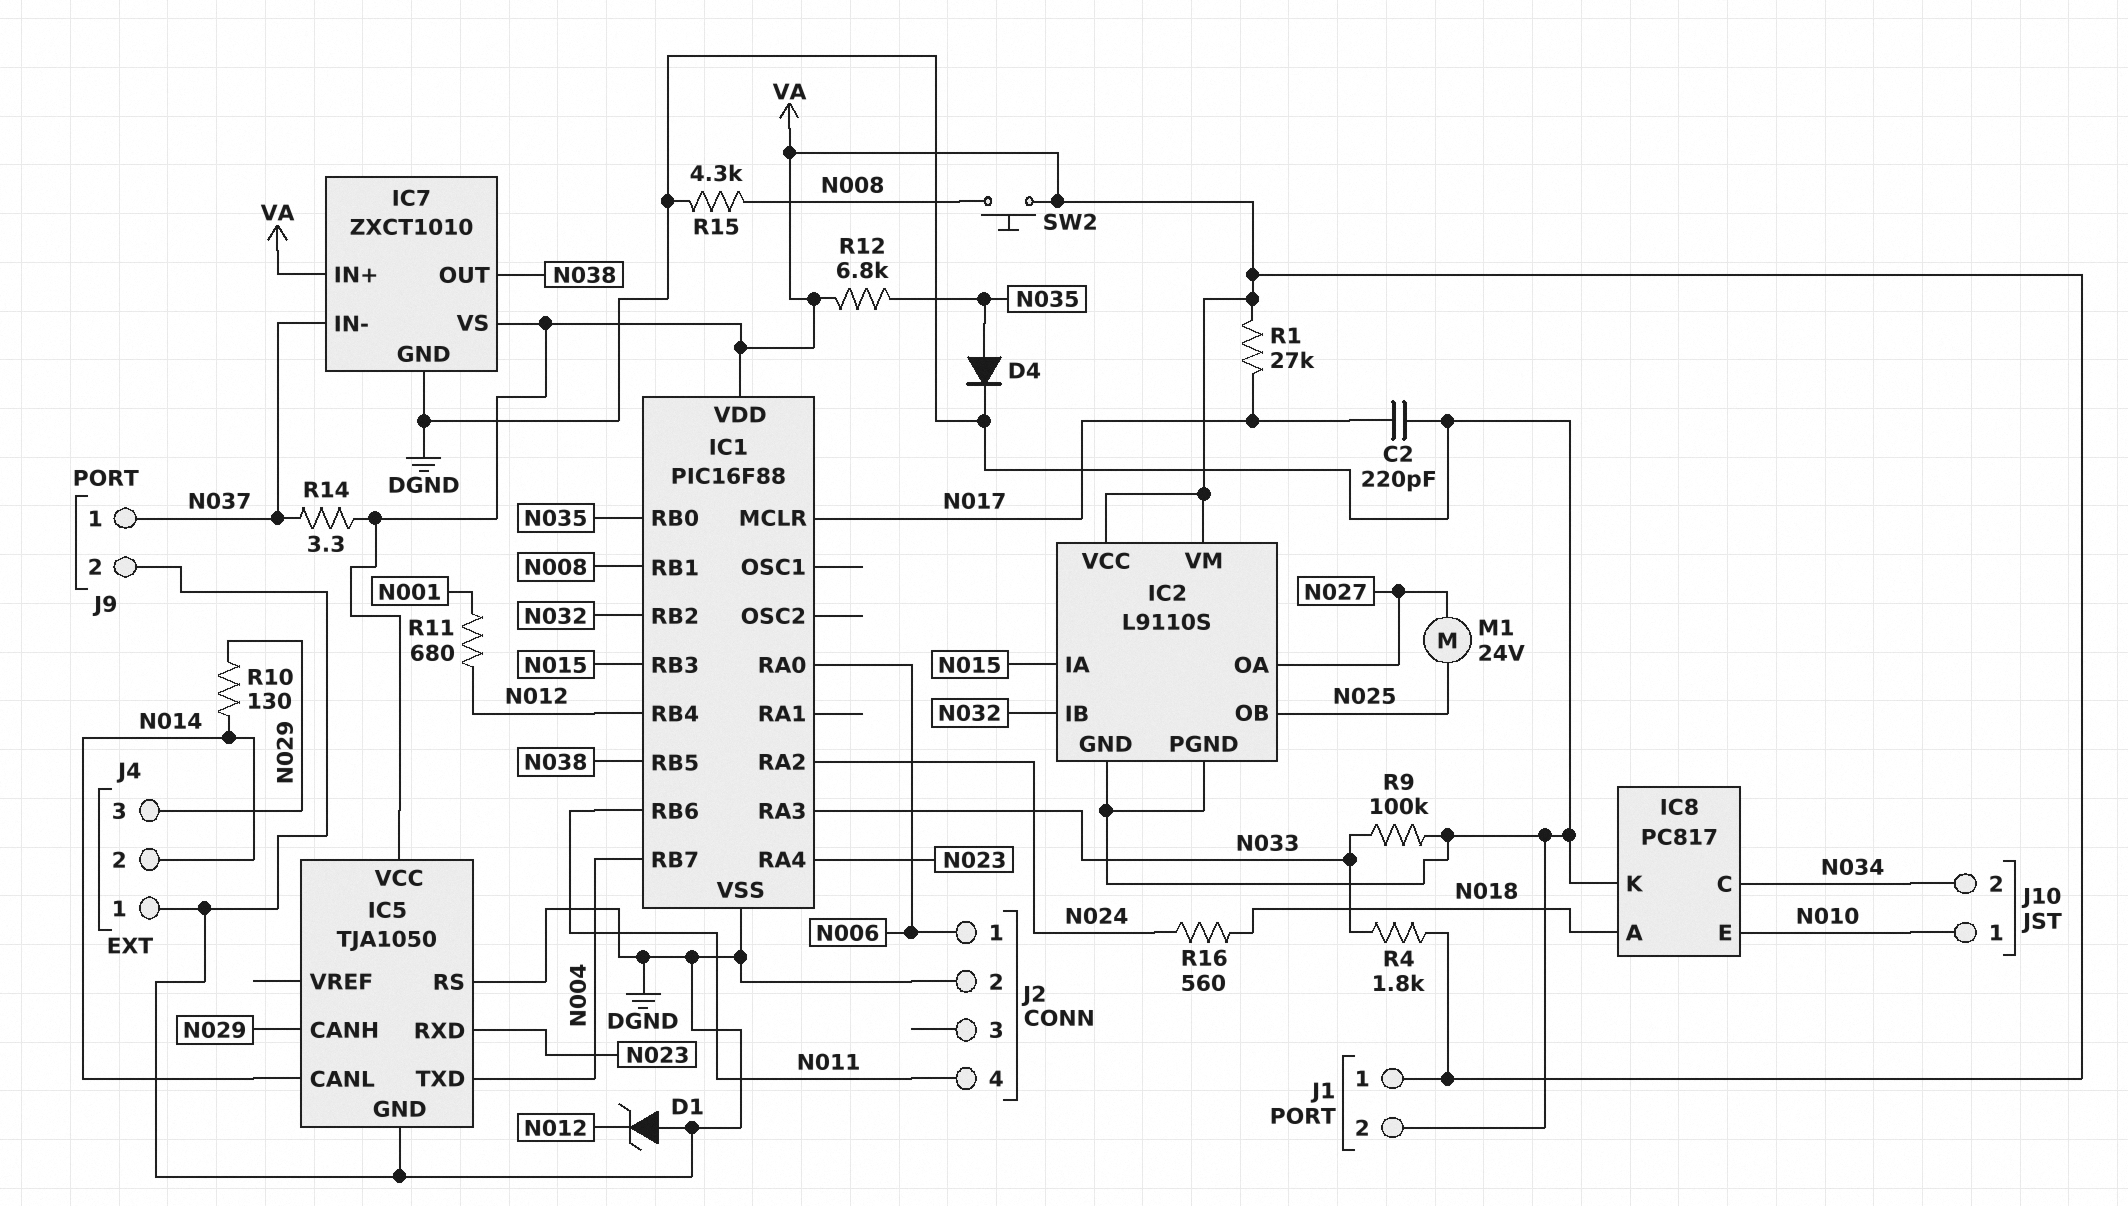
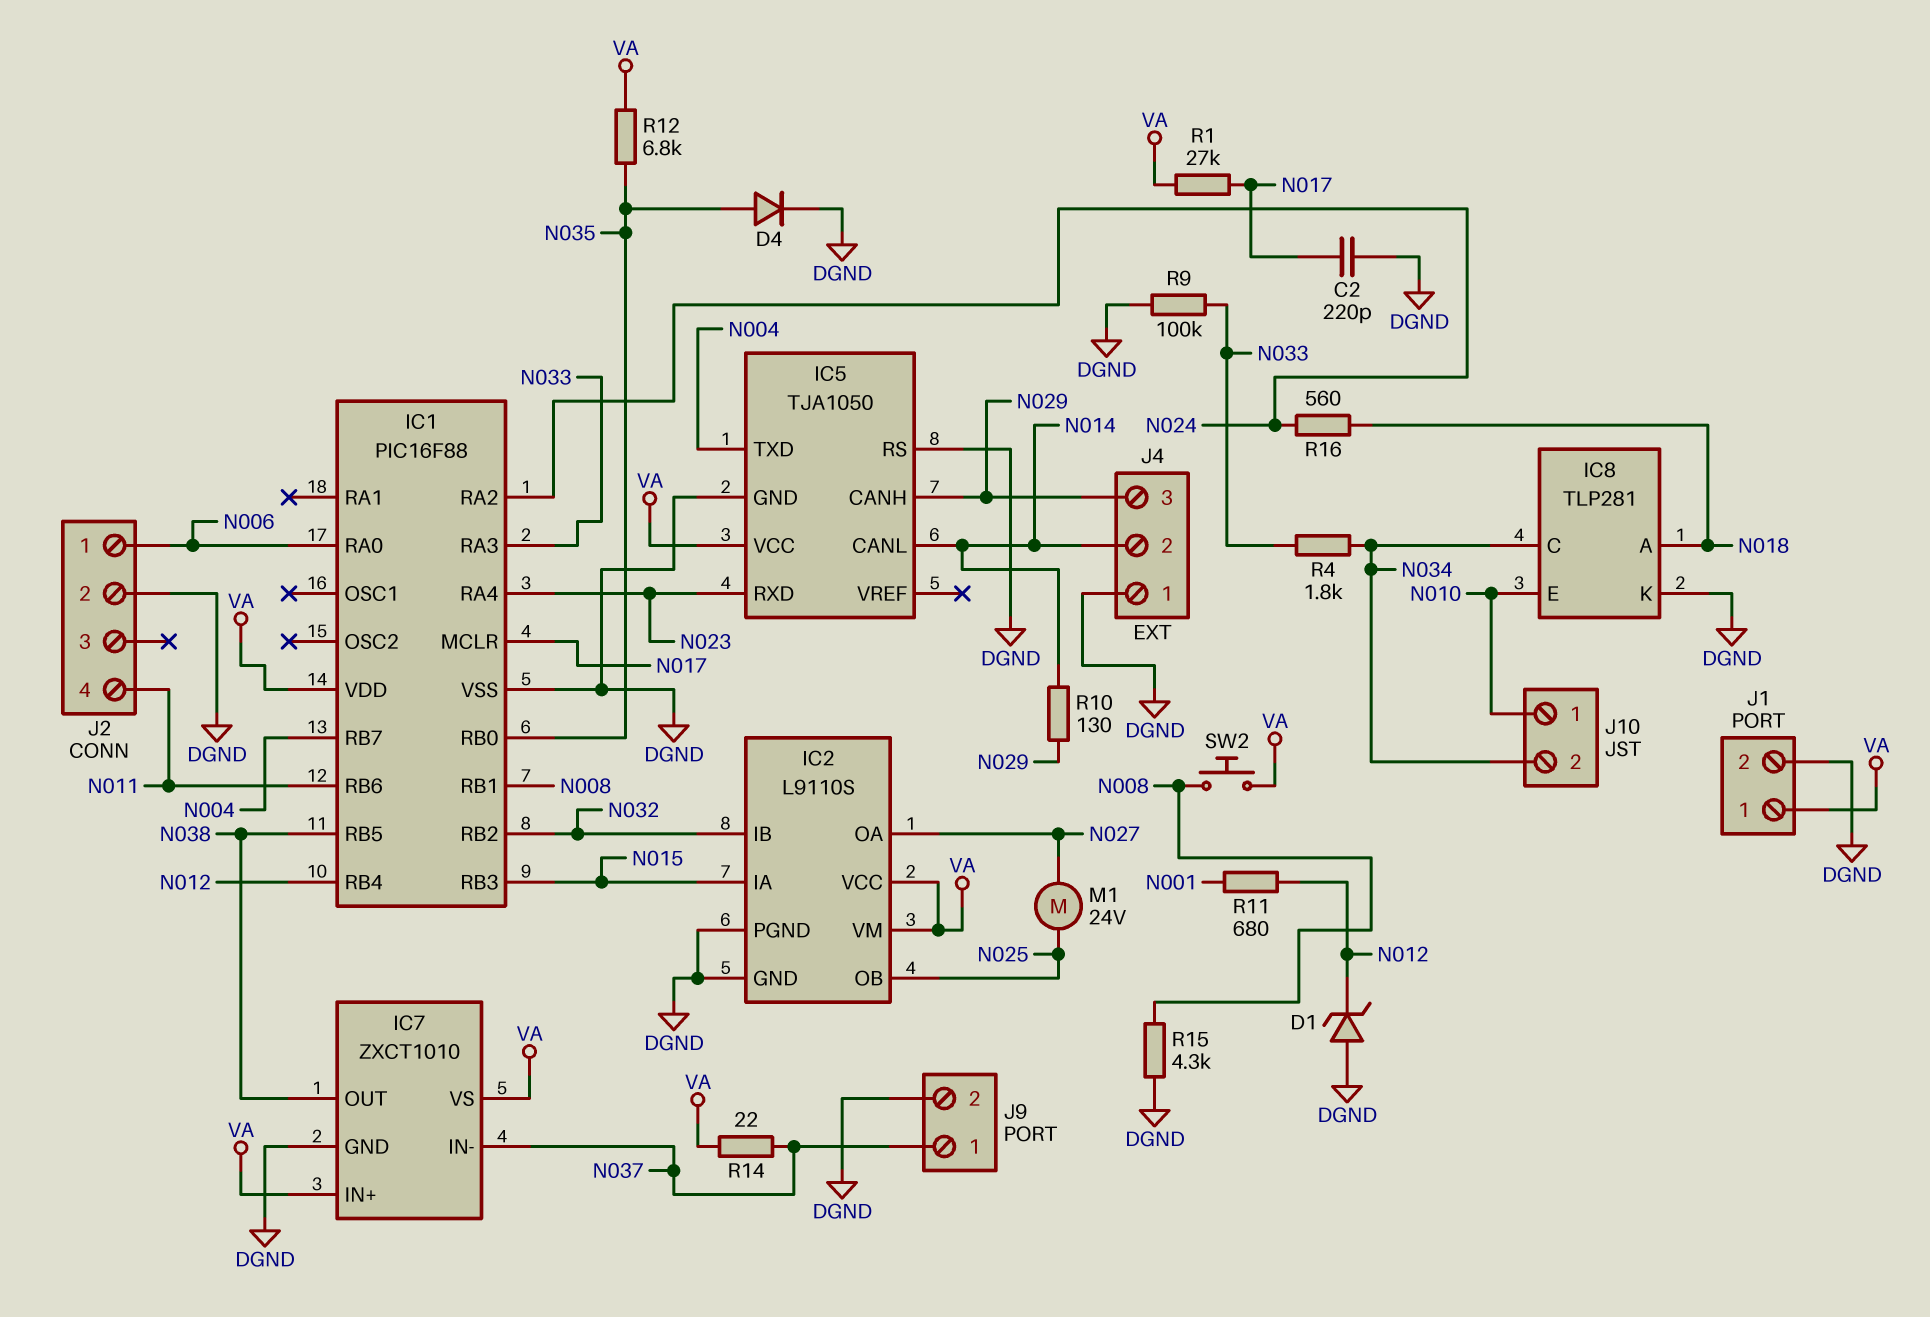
IC8: PC817 -> TLP281
R4: 1.8k (N033, VA) -> 1.8k (N033, N034)
R14: 3.3 (N037, VA) -> 22 (N037, VA)

